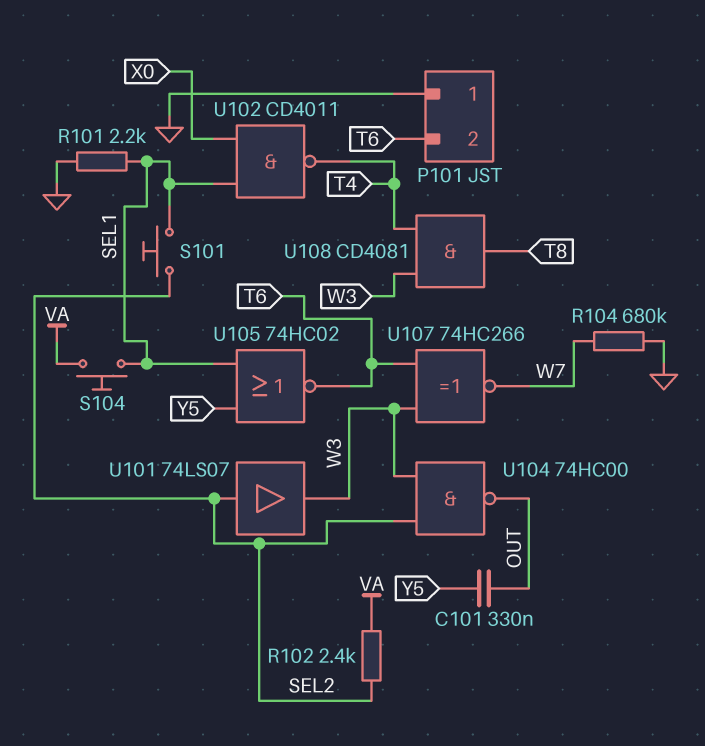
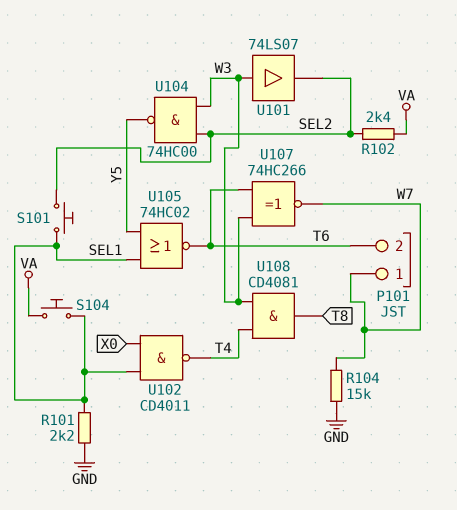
C101: 330nF (OUT, Y5) -> none
P101 pin 1: GND -> W7
R104: 680k (GND, W7) -> 15k (GND, W7)
U101: buffer 74LS07 (in SEL2, out W3) -> buffer 74LS07 (in W3, out SEL2)
U104: NAND 74HC00 (in SEL2, in W3, out OUT) -> NAND 74HC00 (in SEL2, in W3, out Y5)

